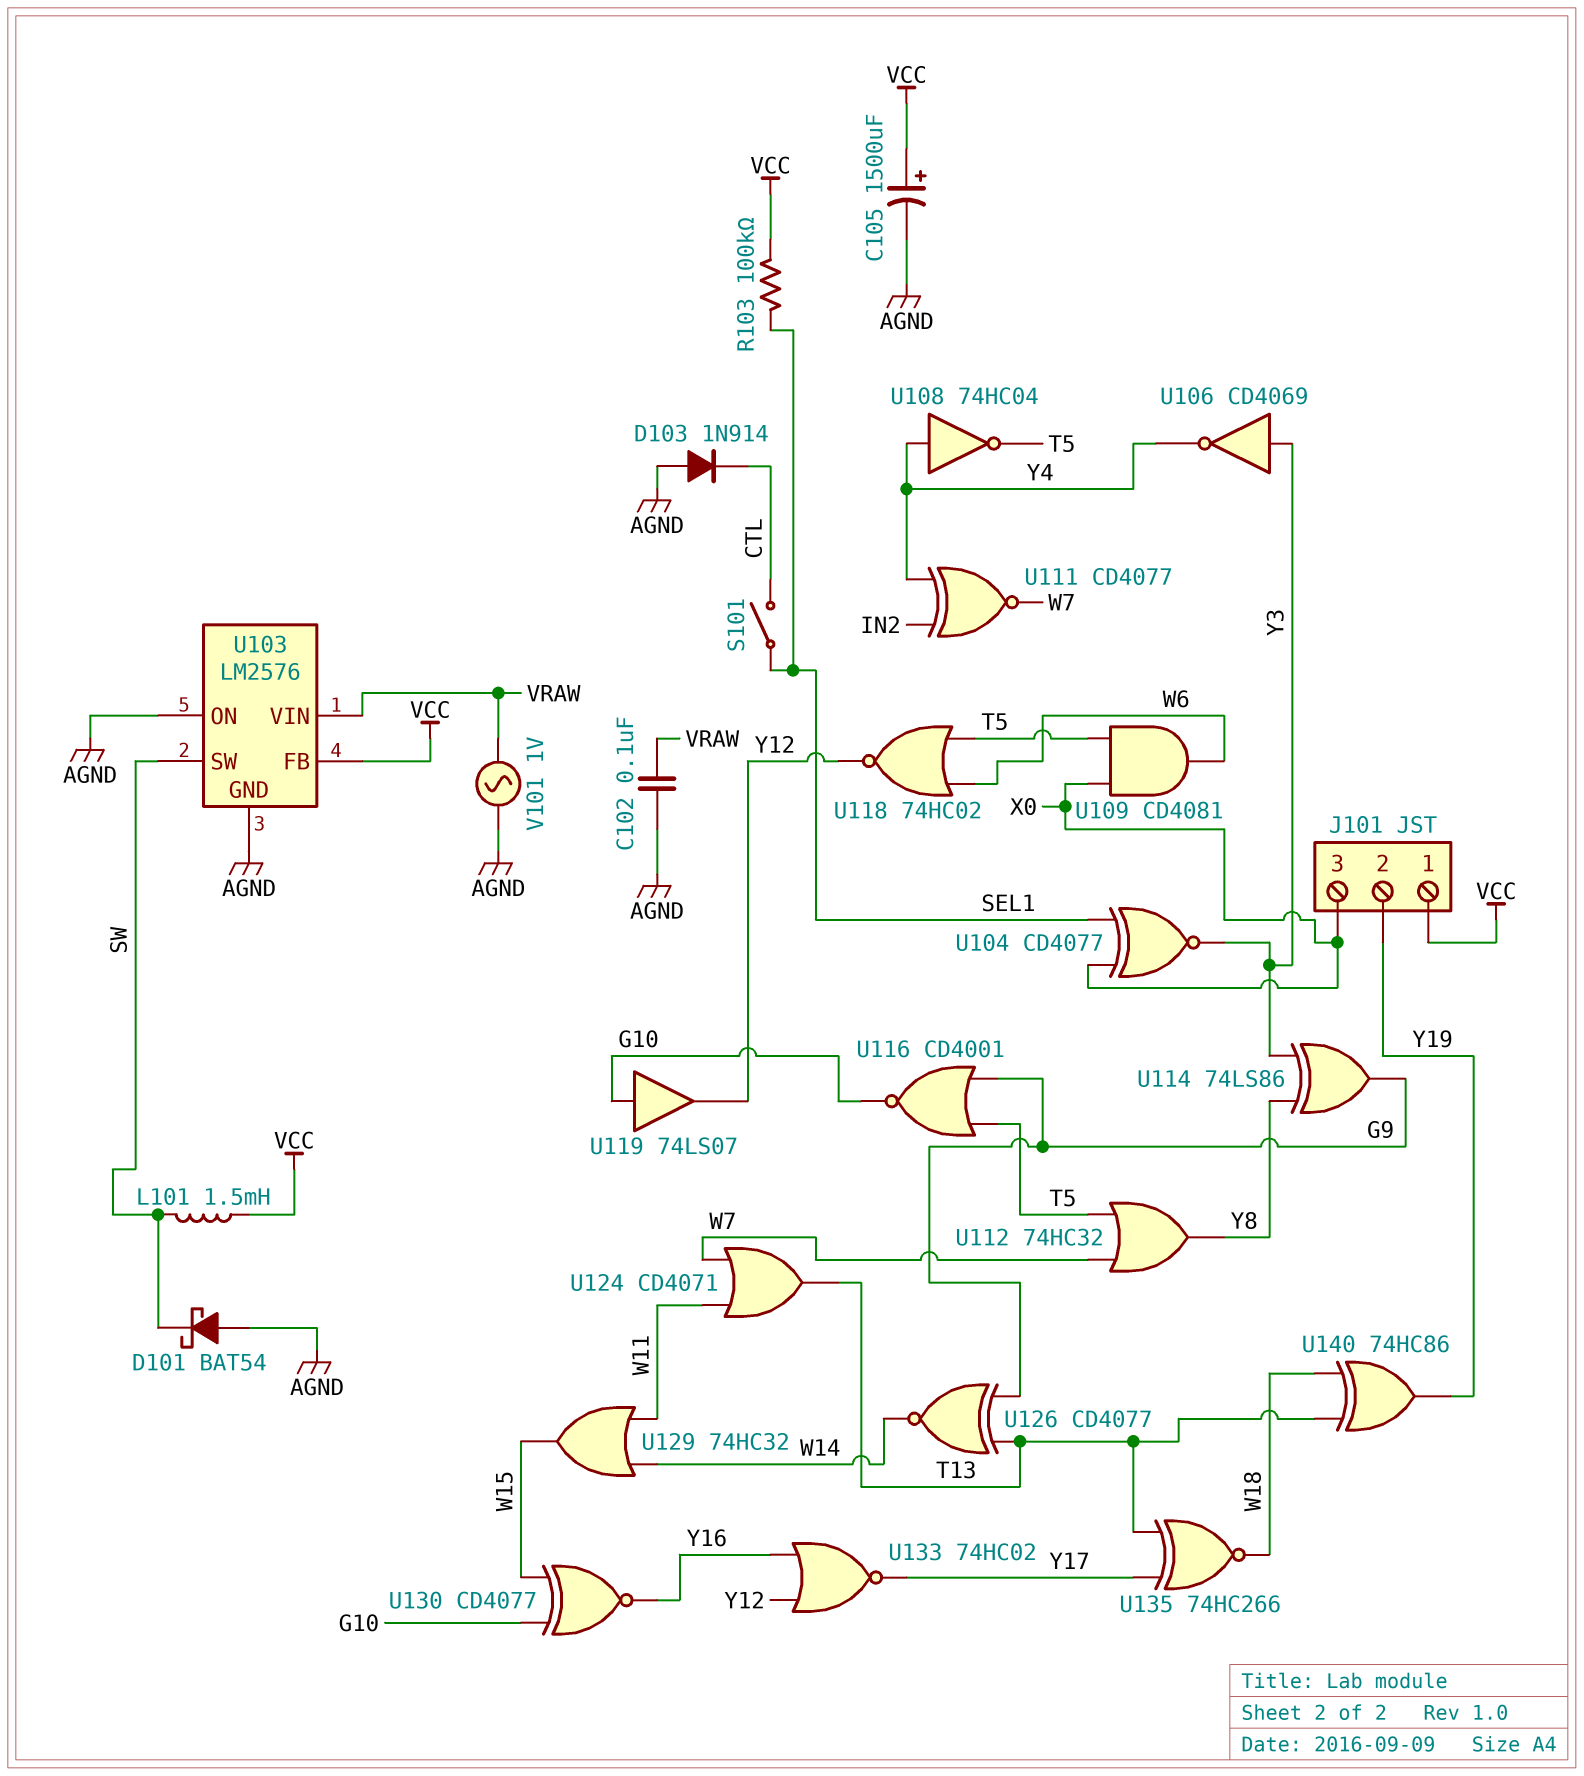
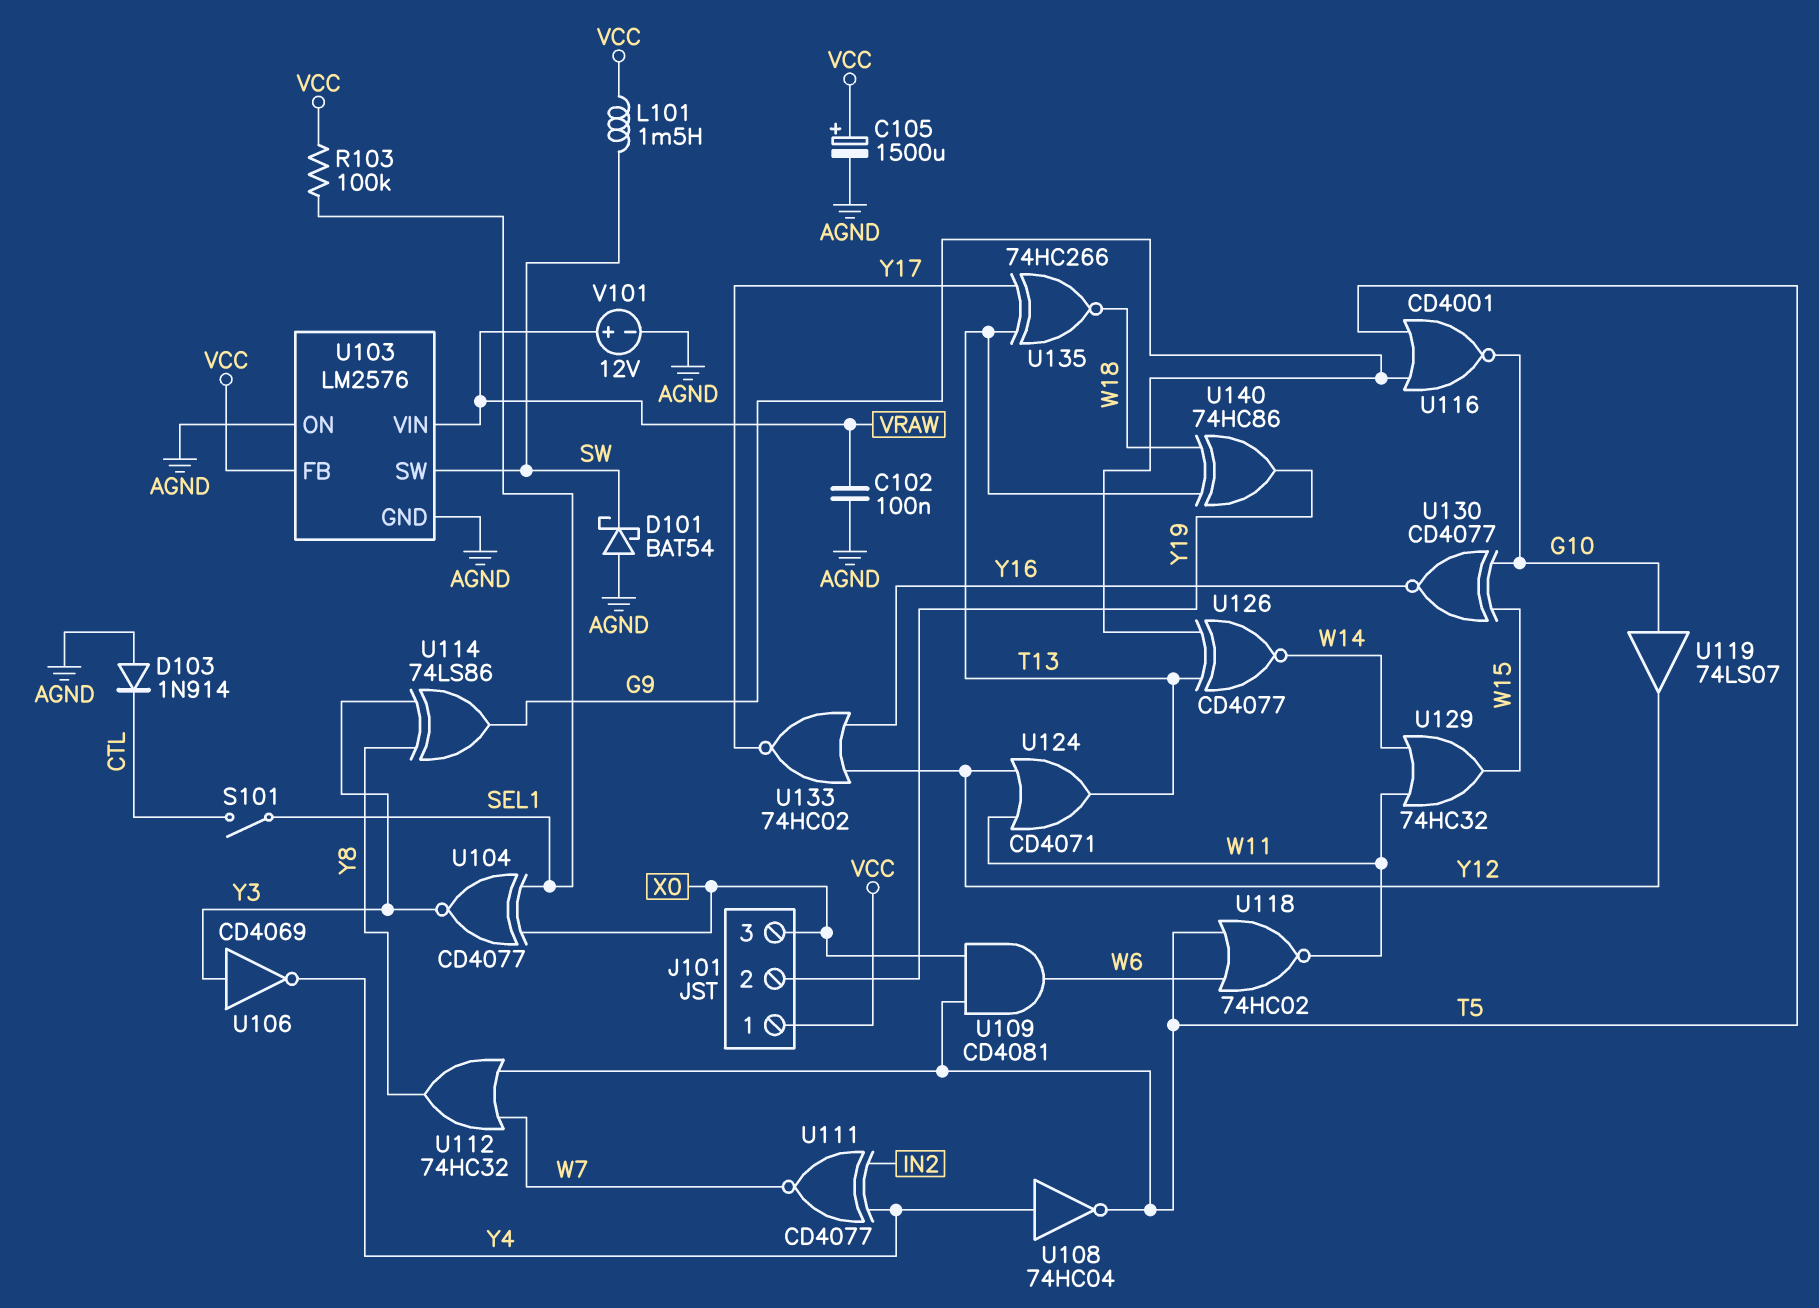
U118: NOR 74HC02 (in T5, in W6, out Y12) -> NOR 74HC02 (in T5, in W6, out W11)
U124: OR CD4071 (in W7, in W11, out T13) -> OR CD4071 (in W11, in Y12, out T13)
V101: AC 1V (AGND, VRAW) -> 12V (plus VRAW, minus AGND)

